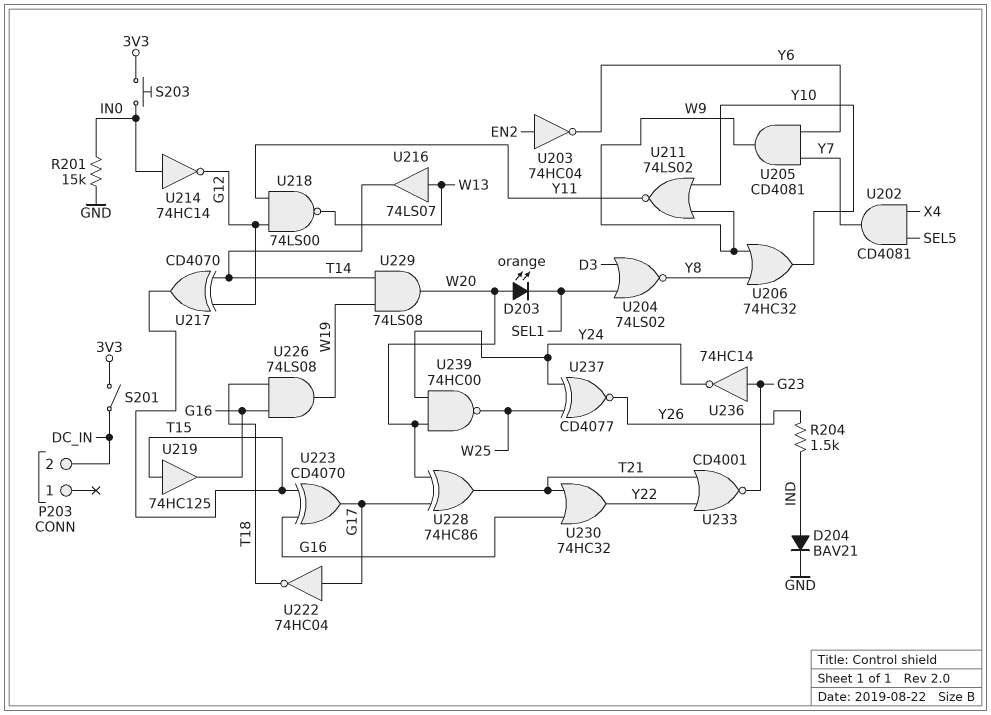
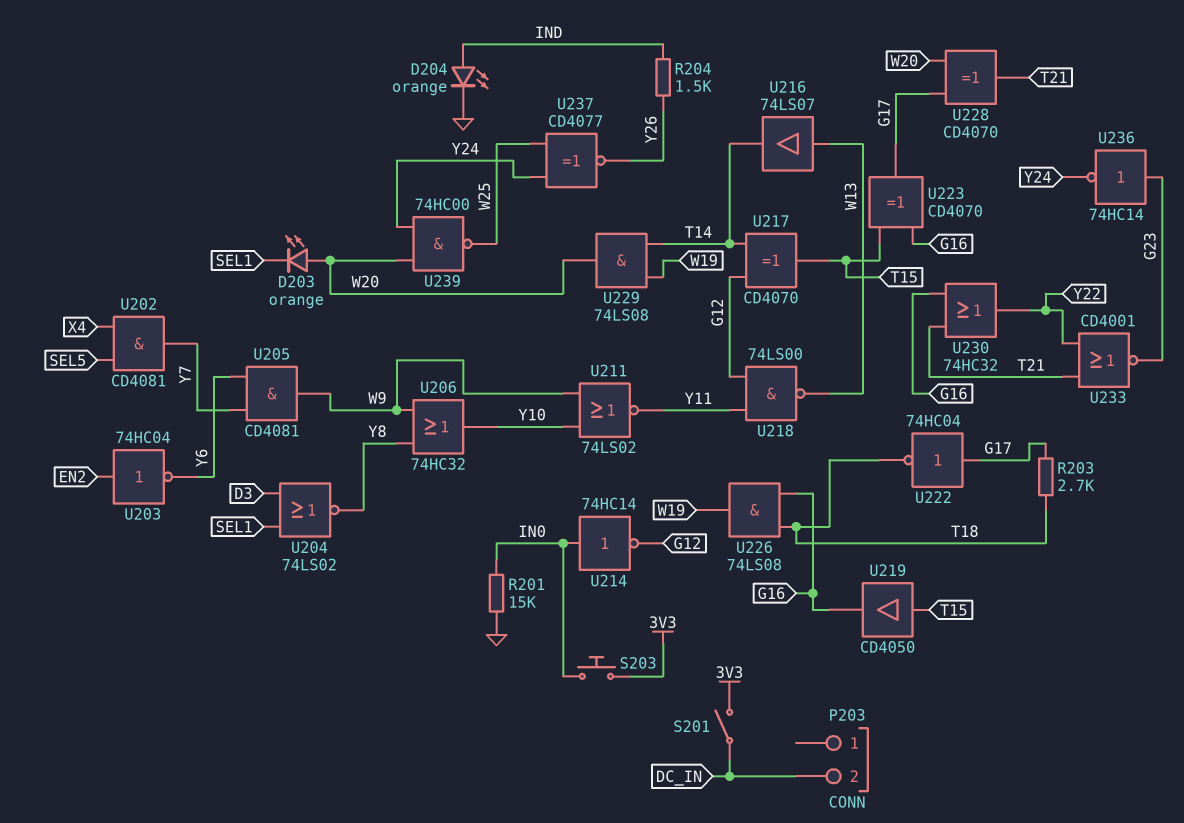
D204: diode BAV21 (A IND, K GND) -> LED orange (A IND, K GND)
R203: none -> 2.7k (G17, T18)
U219: buffer 74HC125 (in T15, out G16) -> buffer CD4050 (in T15, out G16)
U228: XOR 74HC86 (in G17, in W20, out T21) -> XOR CD4070 (in G17, in W20, out T21)

